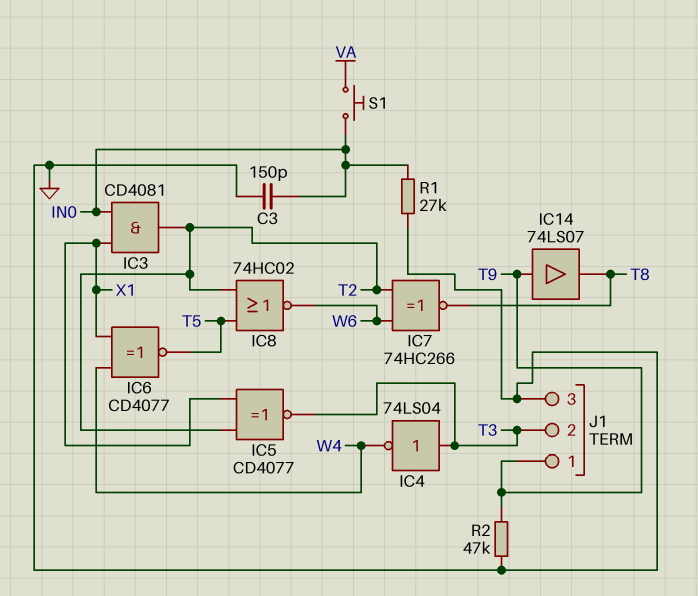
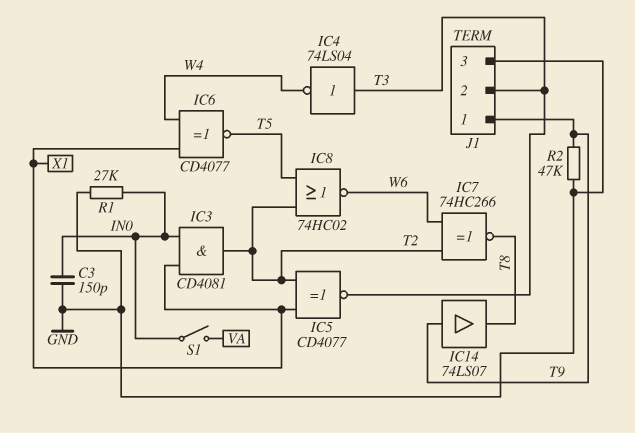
S1: button (IN0, VA) -> switch (IN0, VA)

